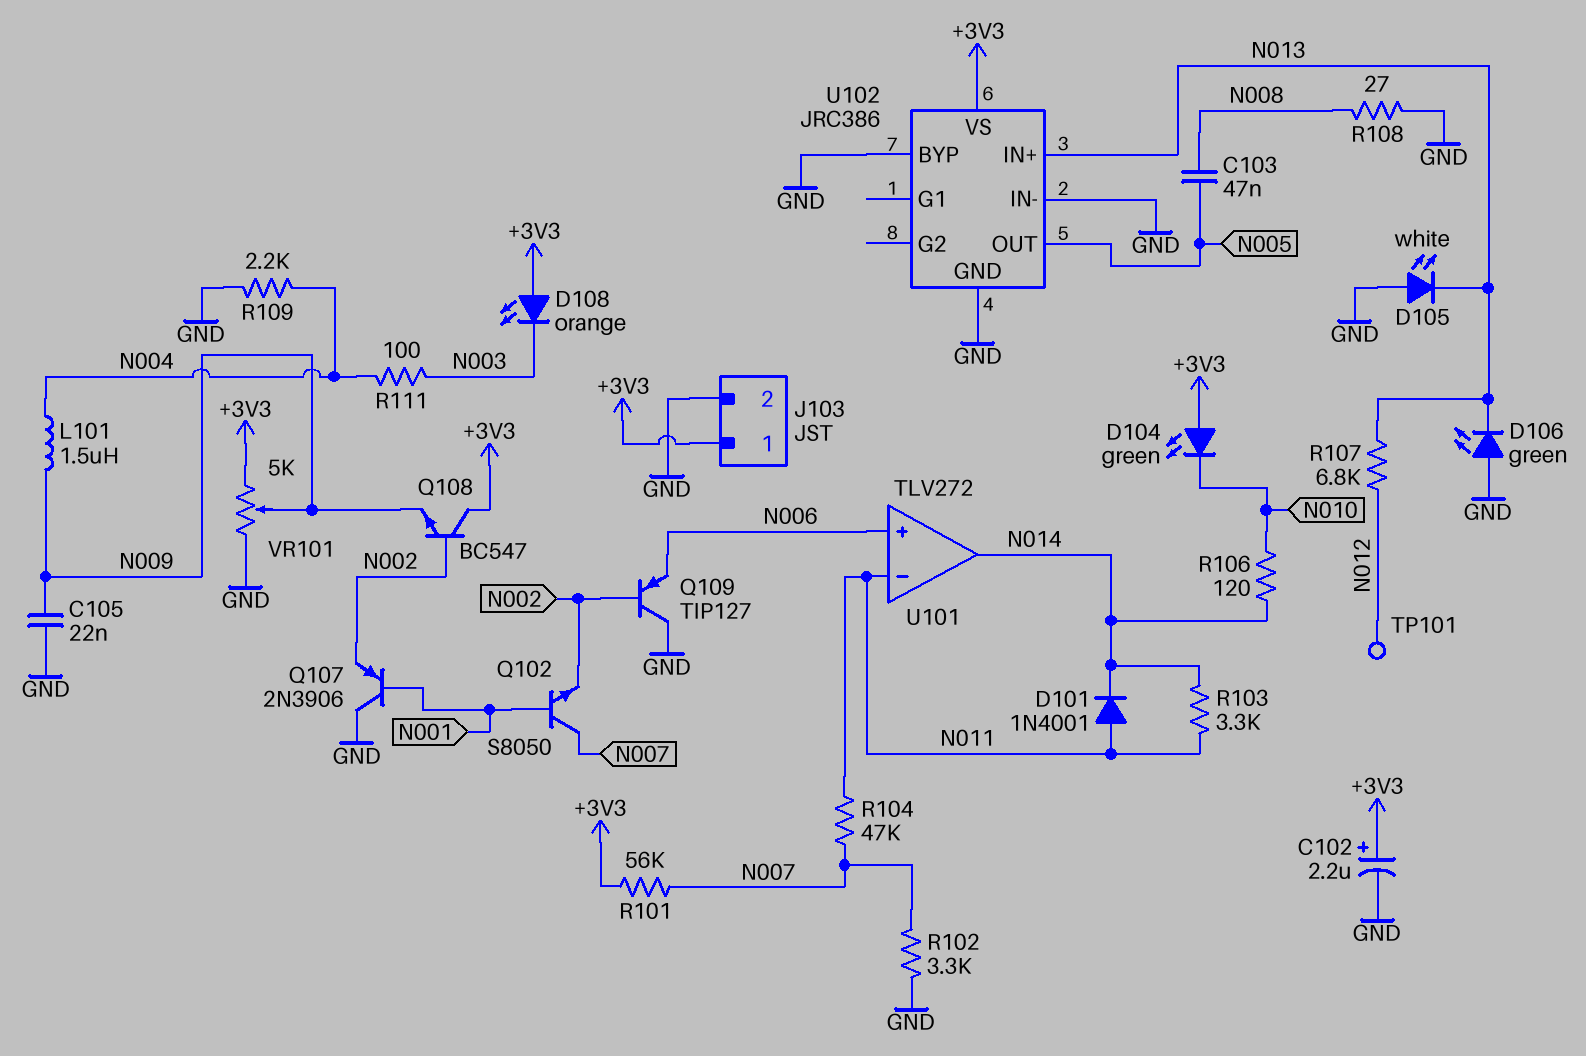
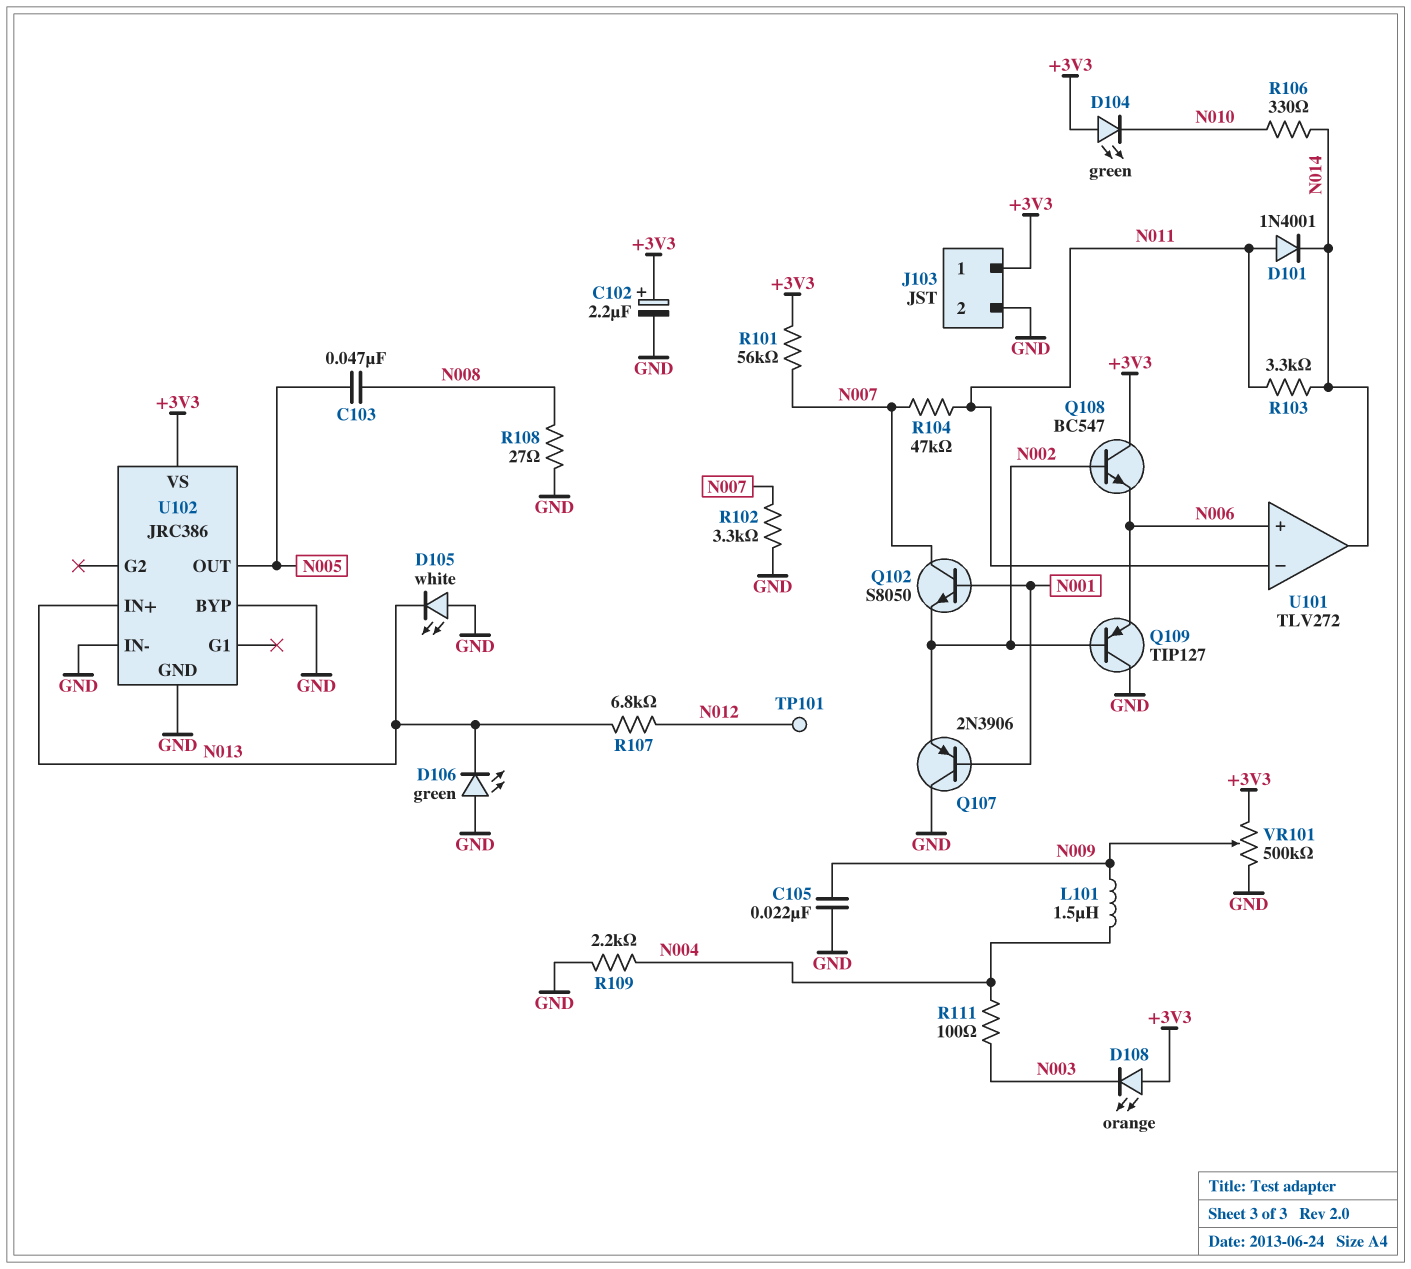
Q108: NPN BC547 (B N002, C +3V3, E N009) -> NPN BC547 (B N002, C +3V3, E N006)
R106: 120 (N010, N014) -> 330 (N010, N014)
VR101: 5k (+3V3, GND, wiper N009) -> 500k (+3V3, GND, wiper N009)

